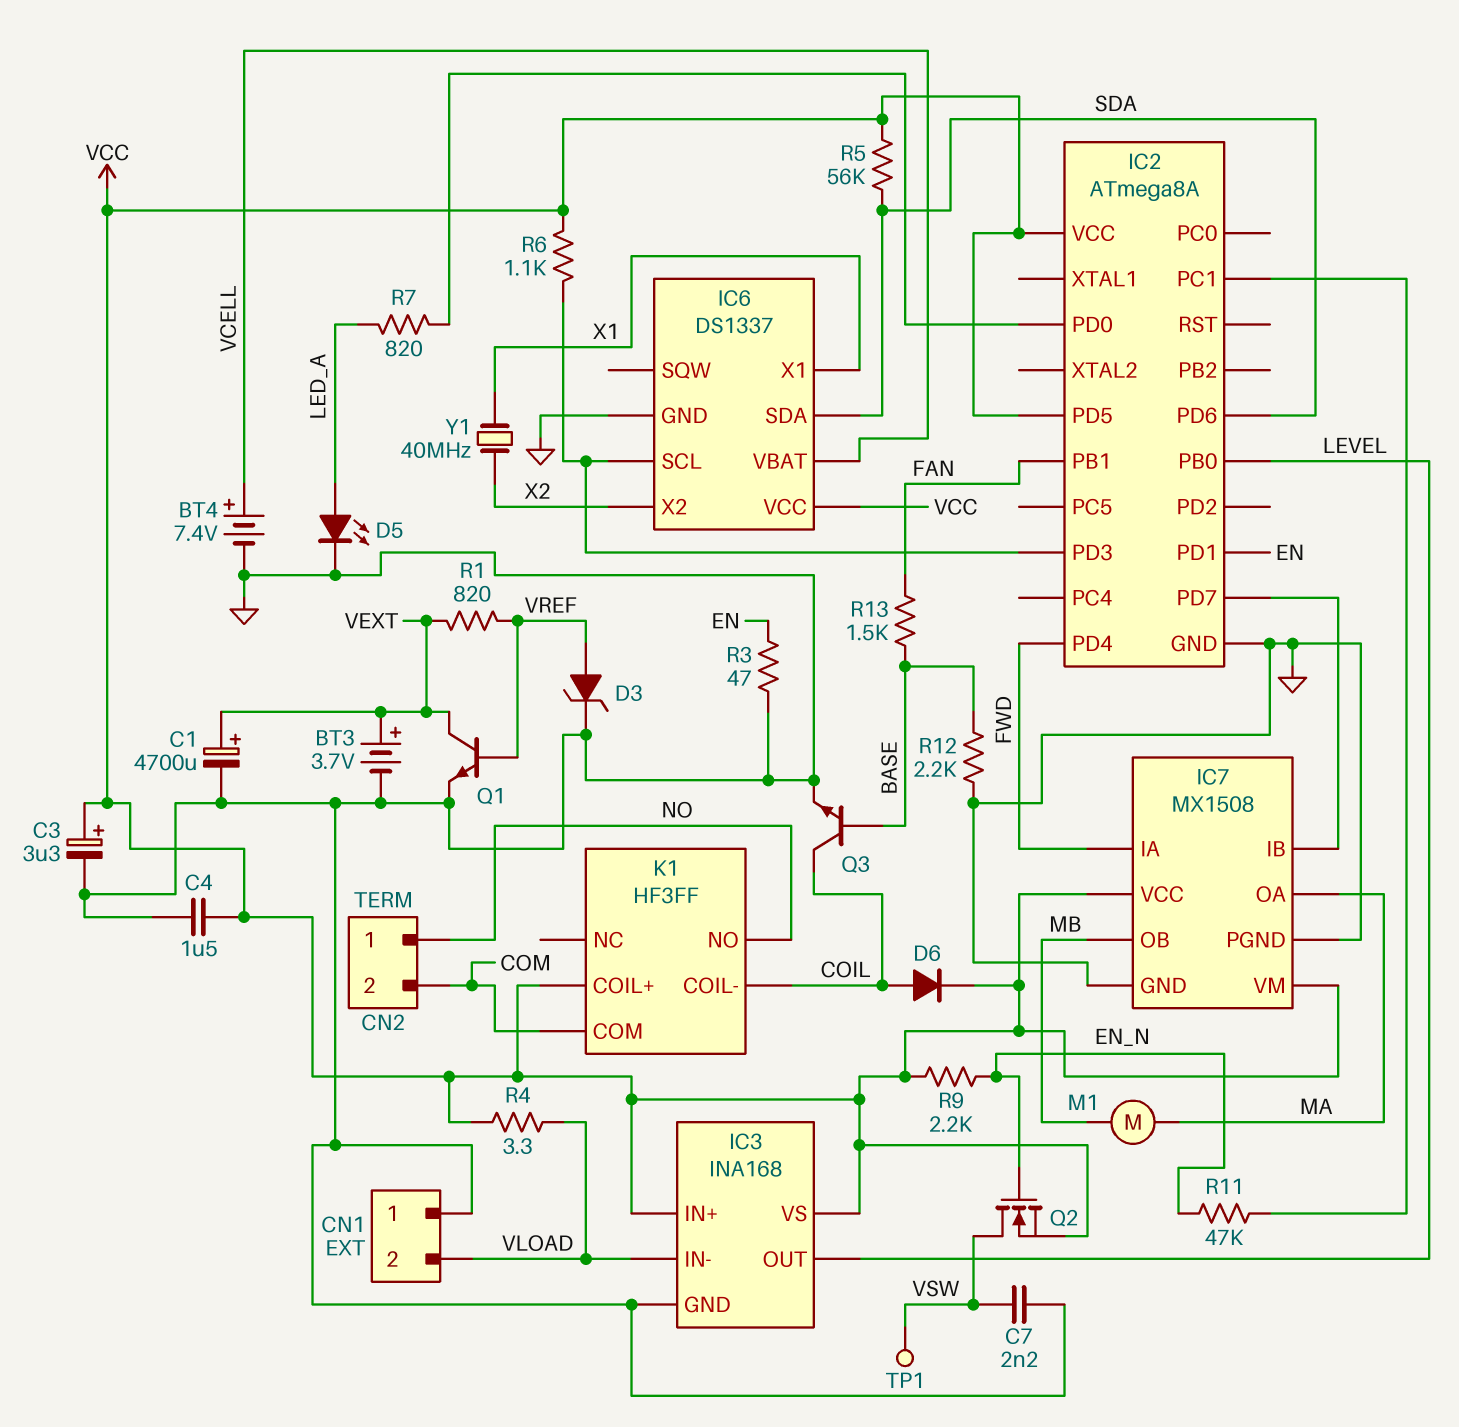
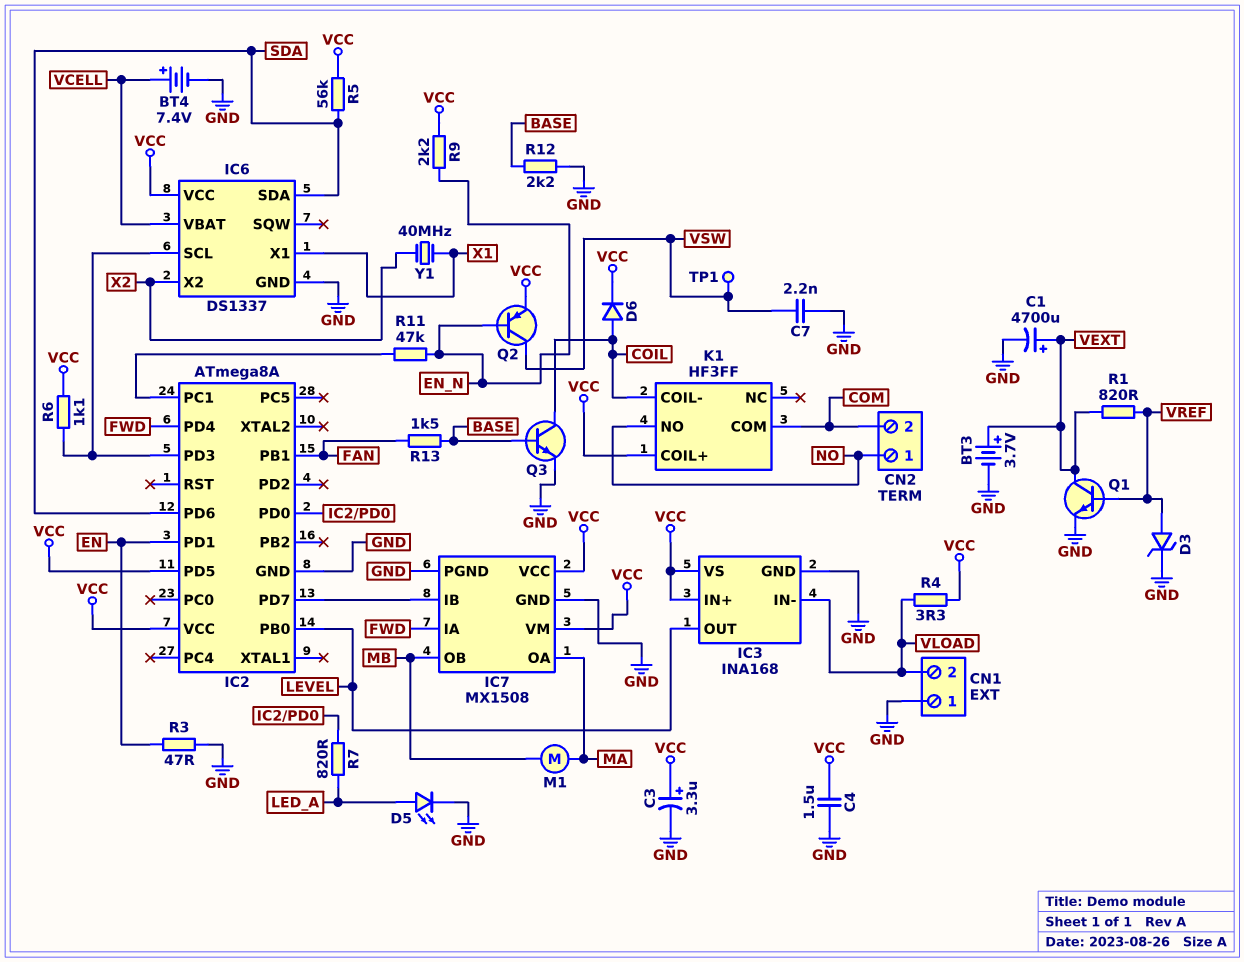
Q2: NMOS (G EN_N, D VSW, S VCC) -> PNP (B EN_N, C VSW, E VCC)

